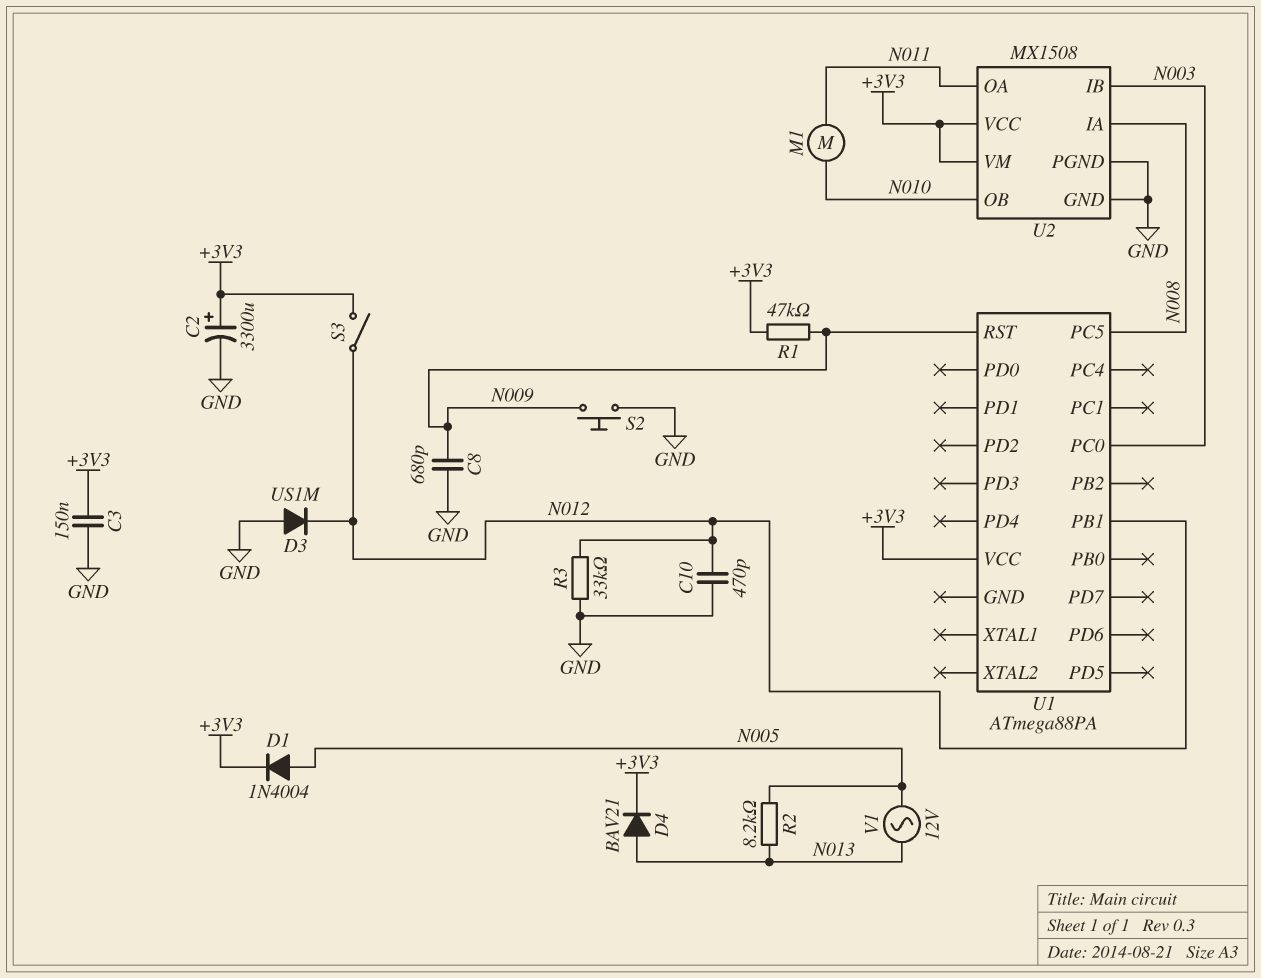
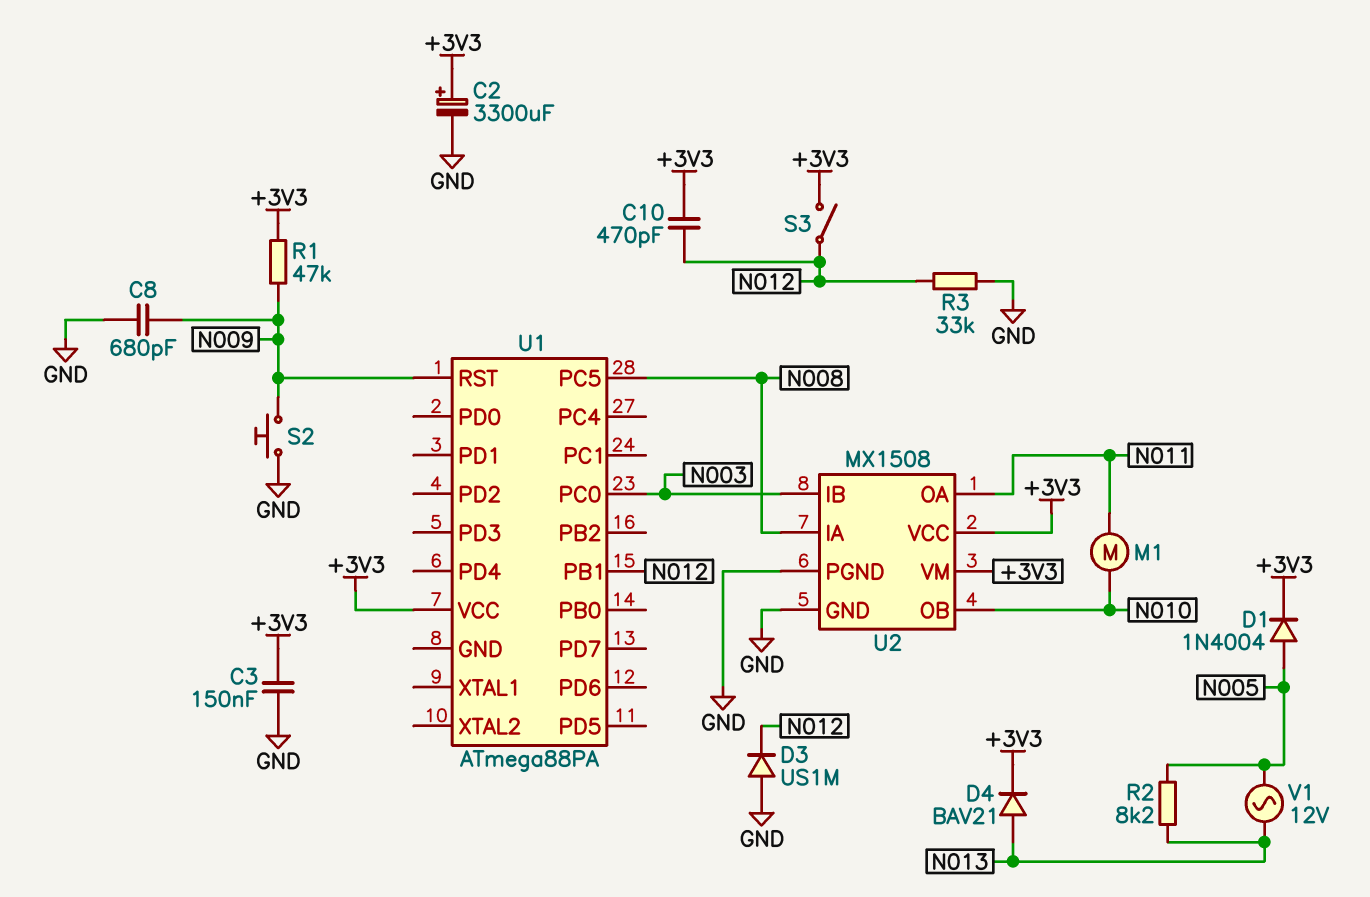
C10: 470pF (GND, N012) -> 470pF (+3V3, N012)

